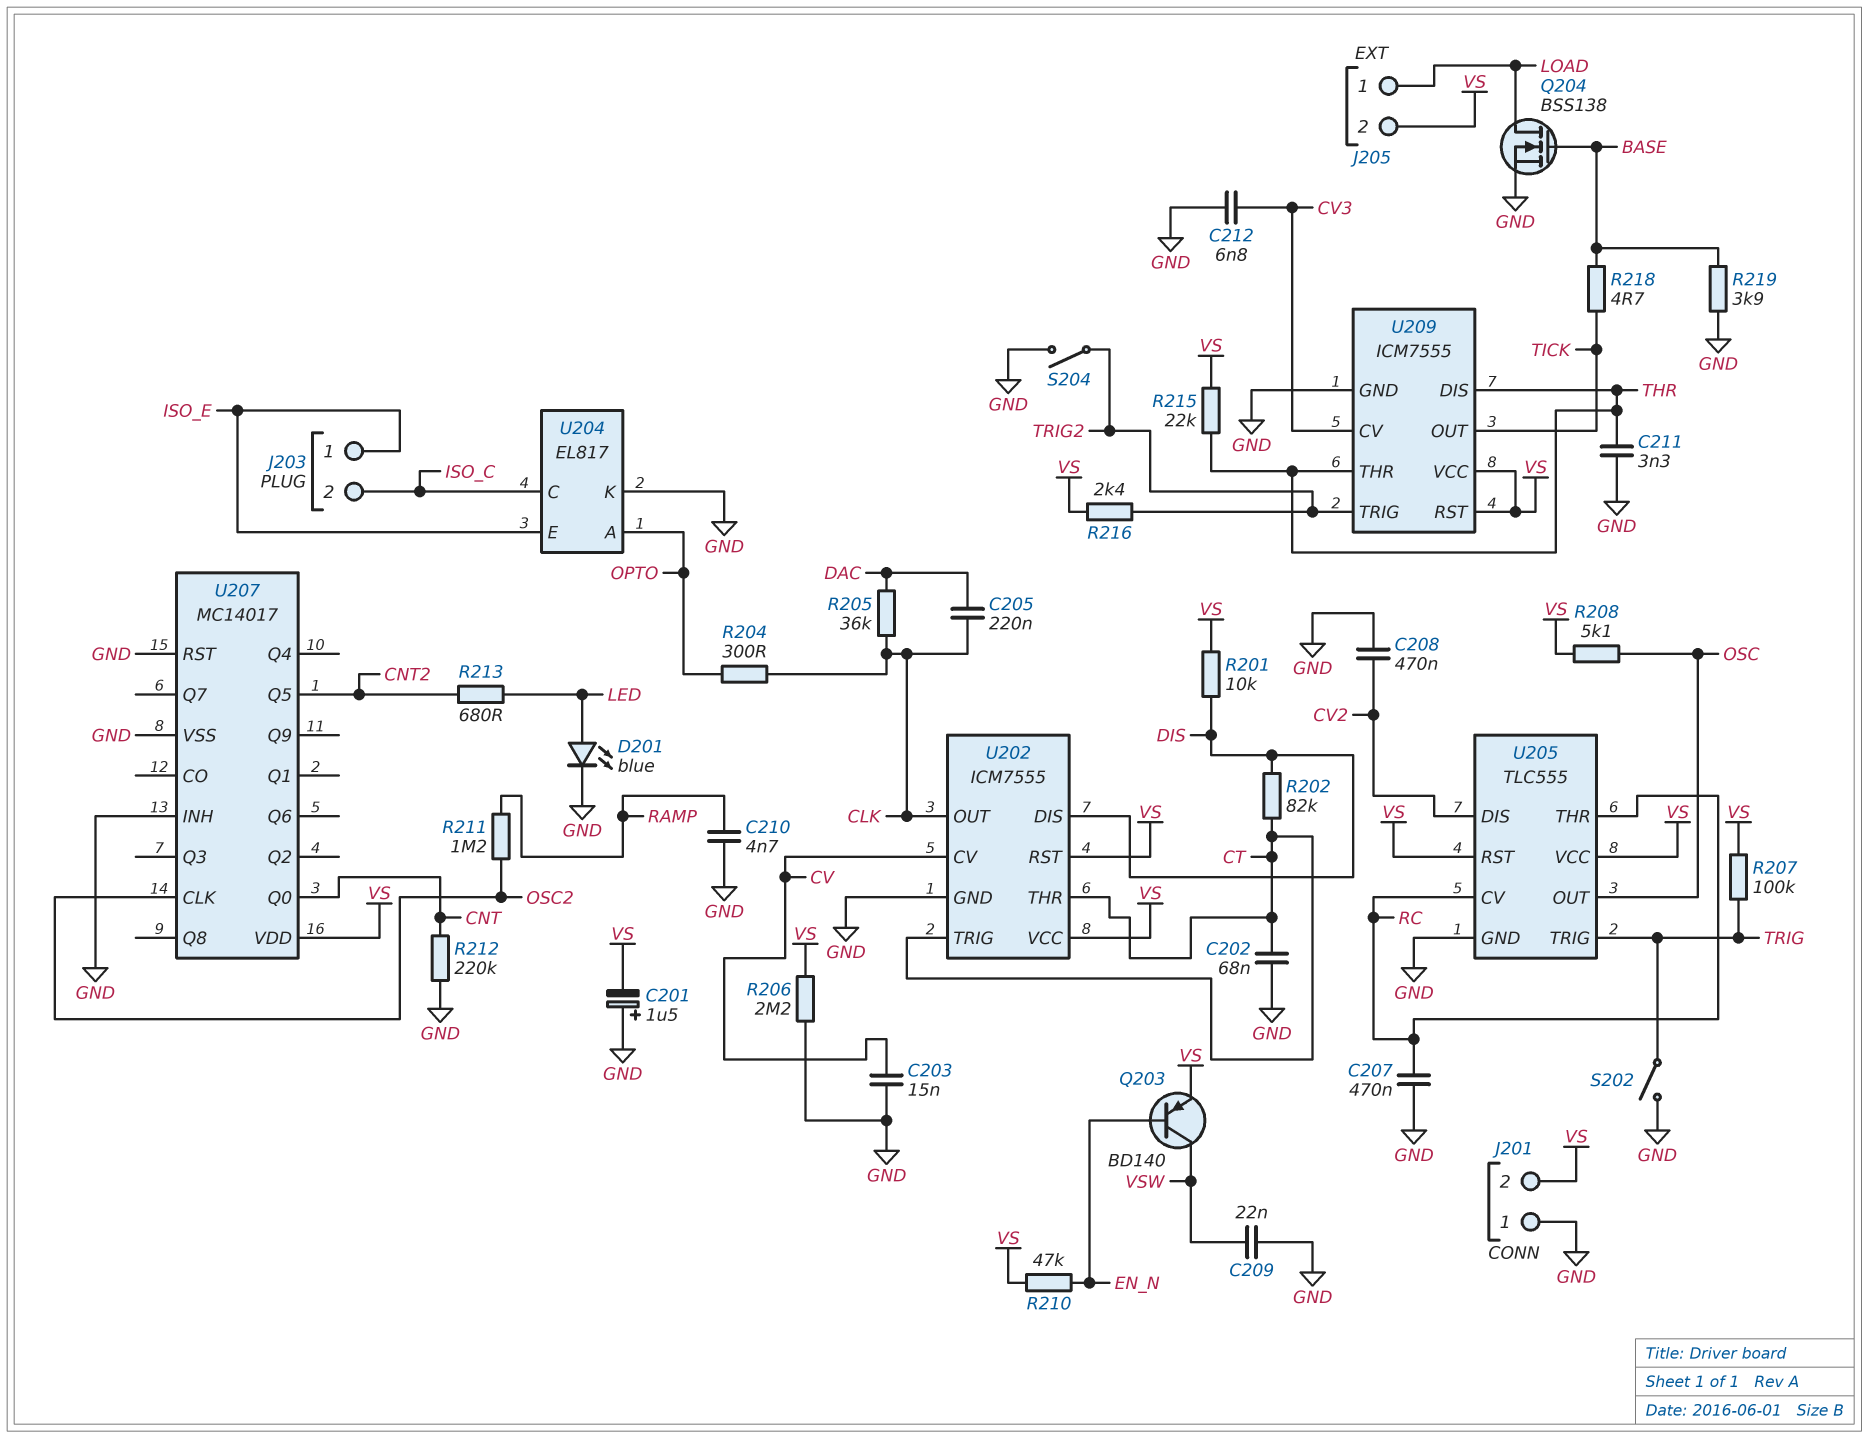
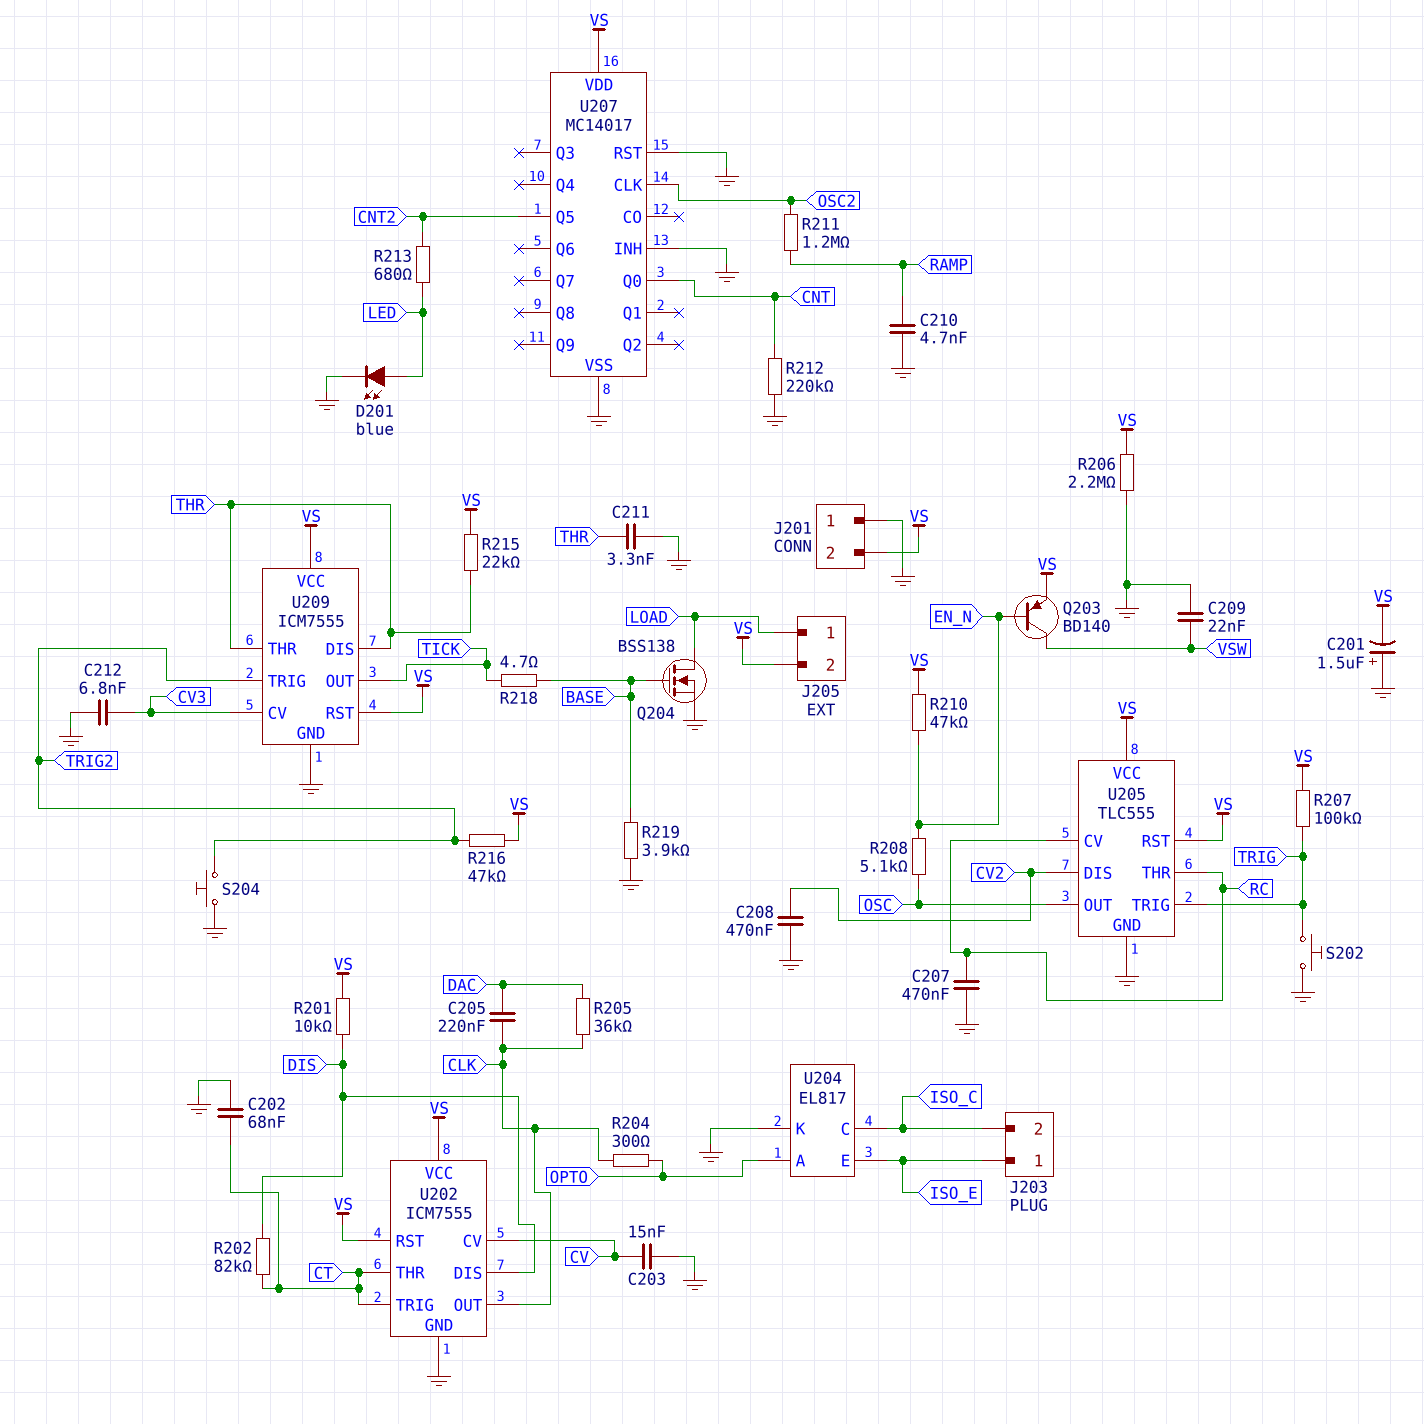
R208: 5.1k (OSC, VS) -> 5.1k (EN_N, OSC)
R216: 2.4k (TRIG2, VS) -> 47k (TRIG2, VS)
S202: switch (GND, TRIG) -> button (GND, TRIG)
S204: switch (GND, TRIG2) -> button (GND, TRIG2)

